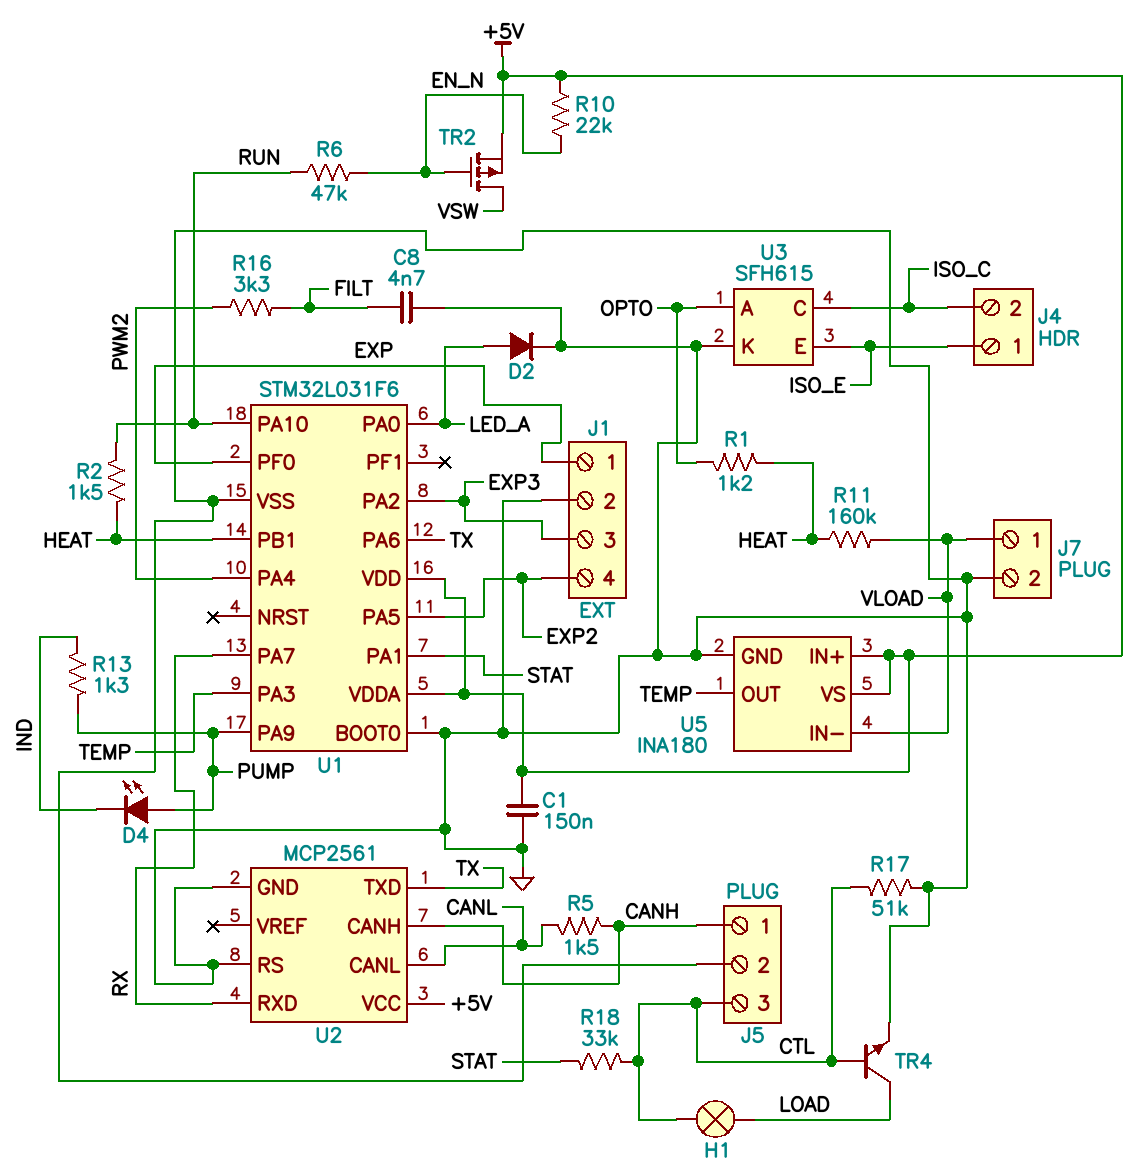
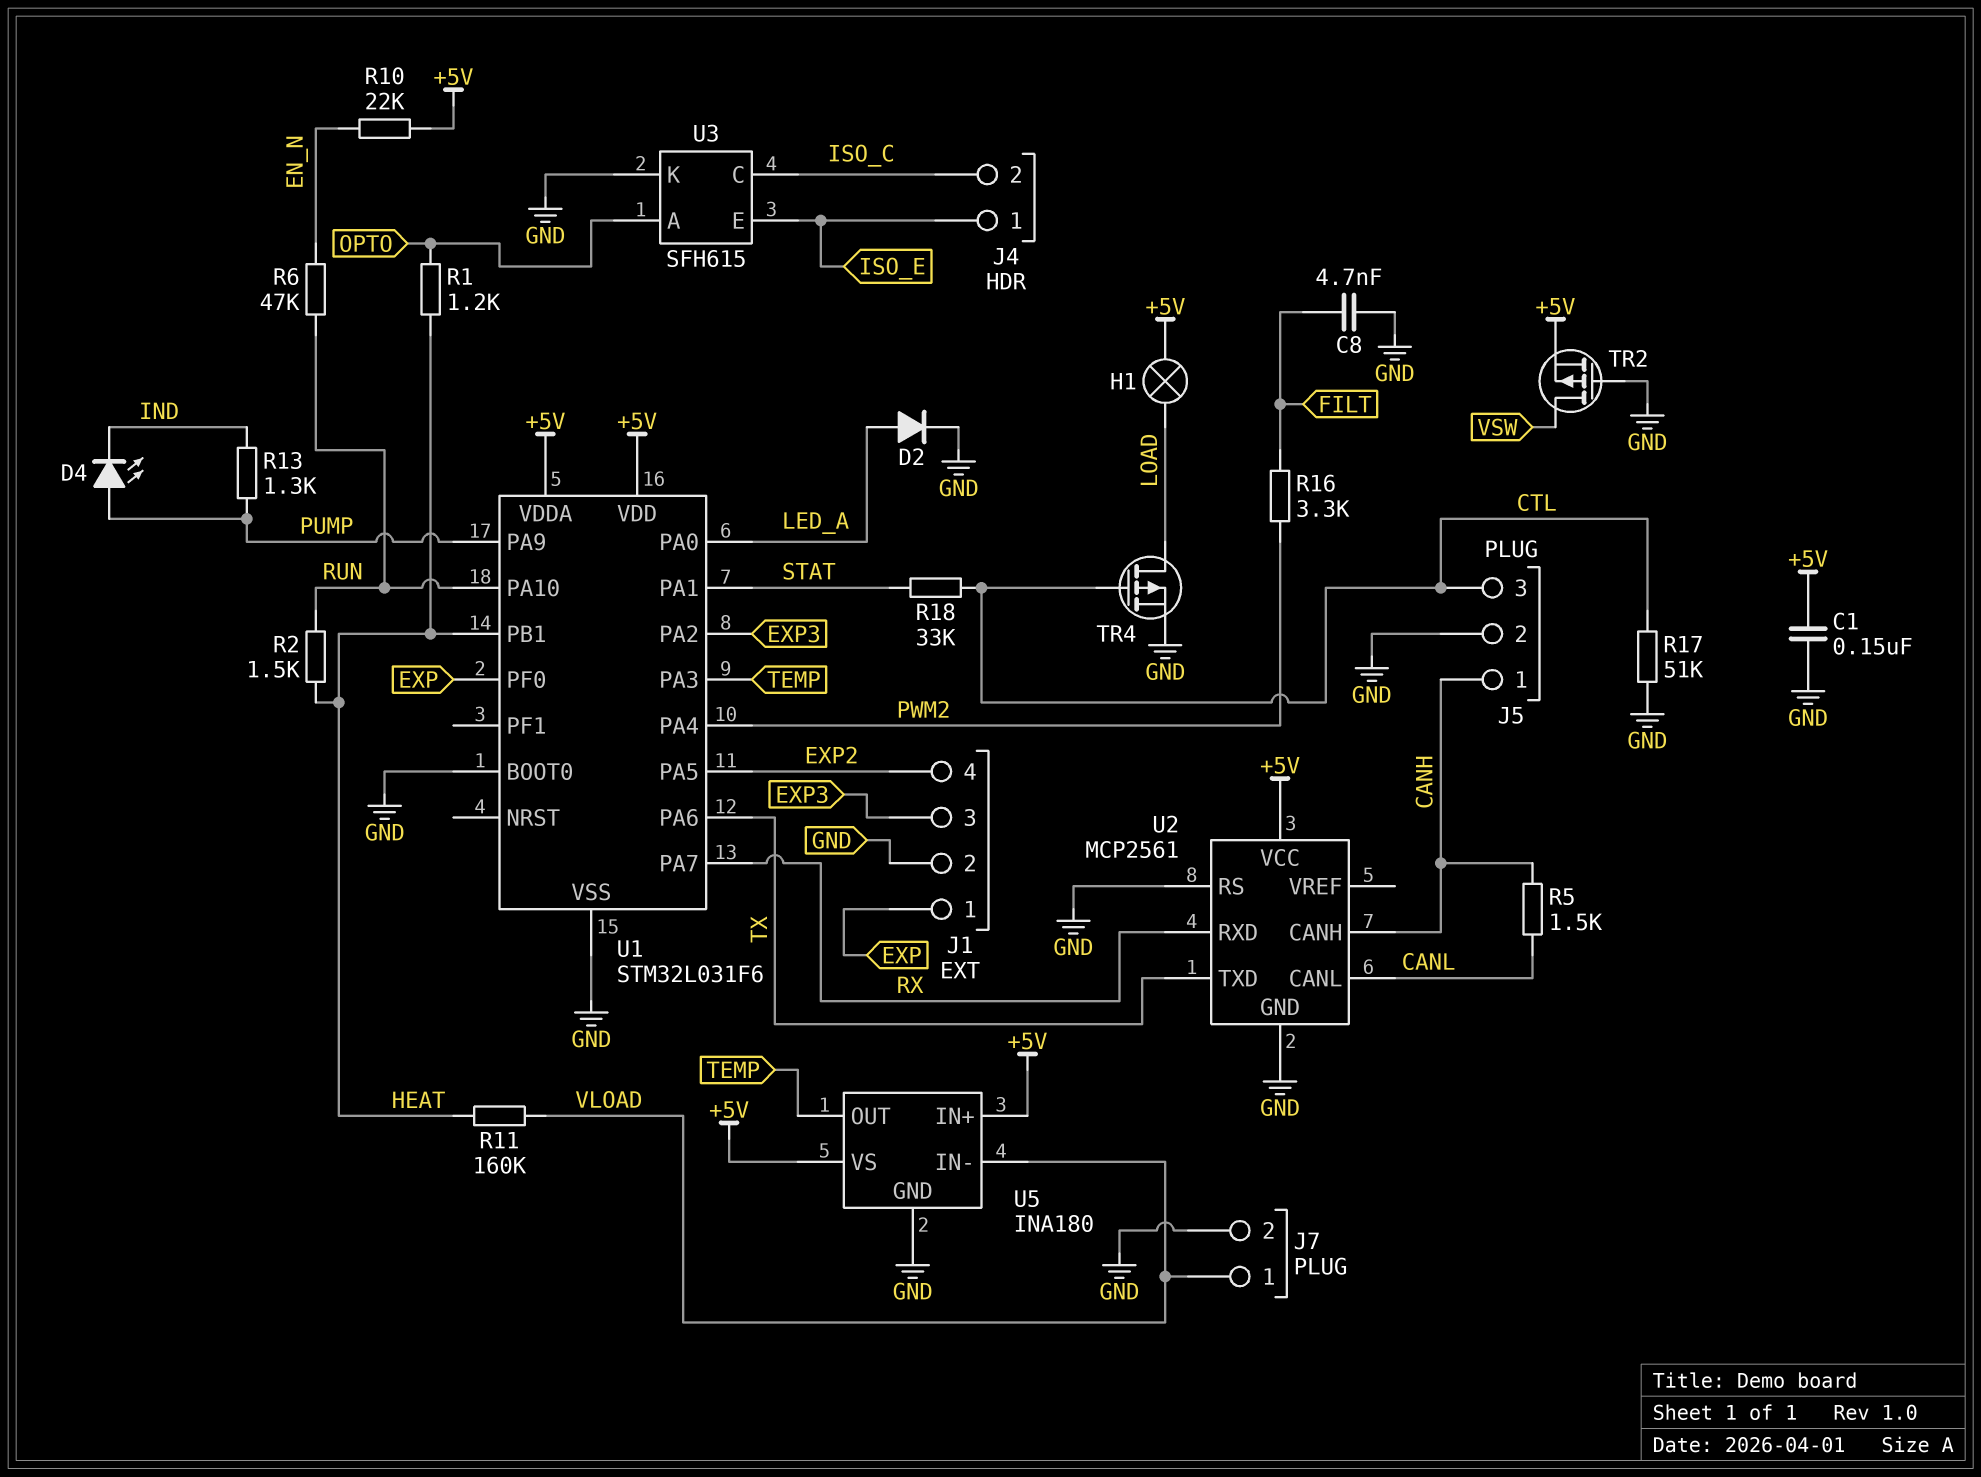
H1: lamp (CTL, LOAD) -> lamp (+5V, LOAD)
TR2: PMOS (G EN_N, D VSW, S +5V) -> PMOS (G GND, D VSW, S +5V)
TR4: NPN (B CTL, C LOAD, E GND) -> PMOS (G CTL, D LOAD, S GND)

